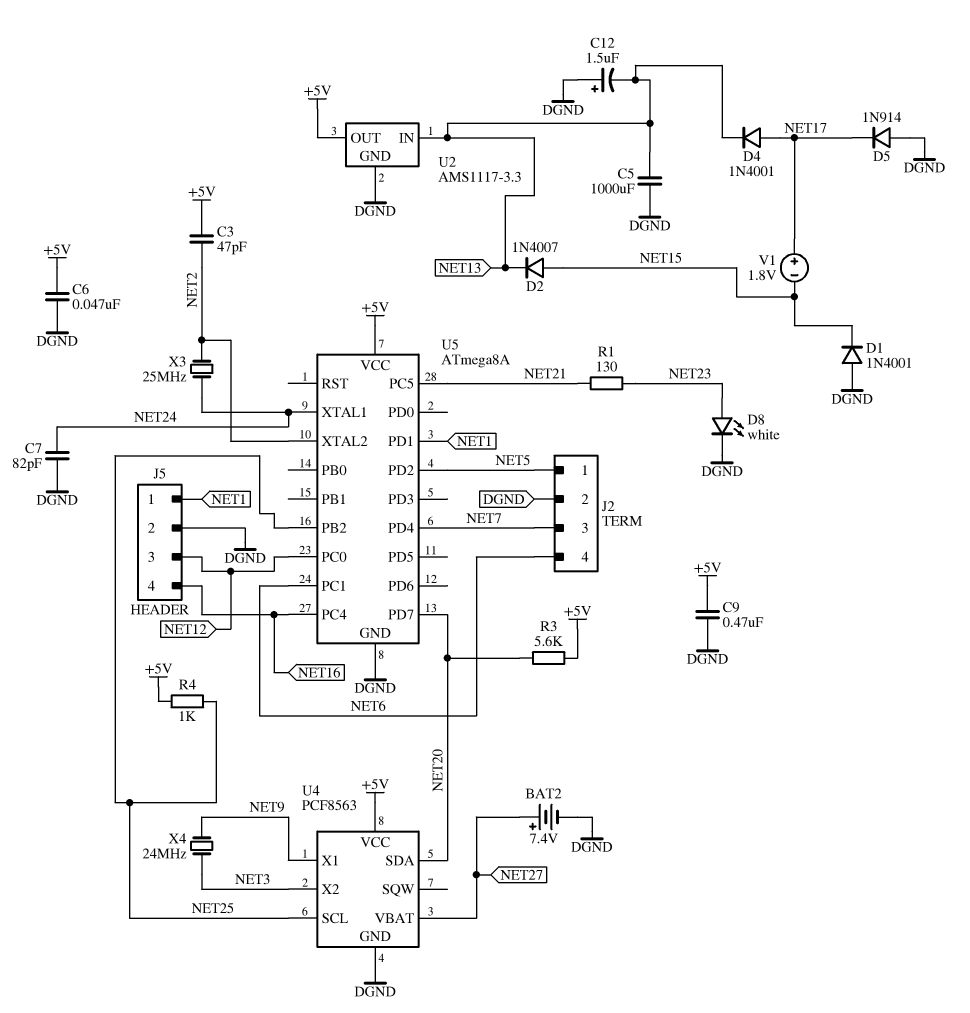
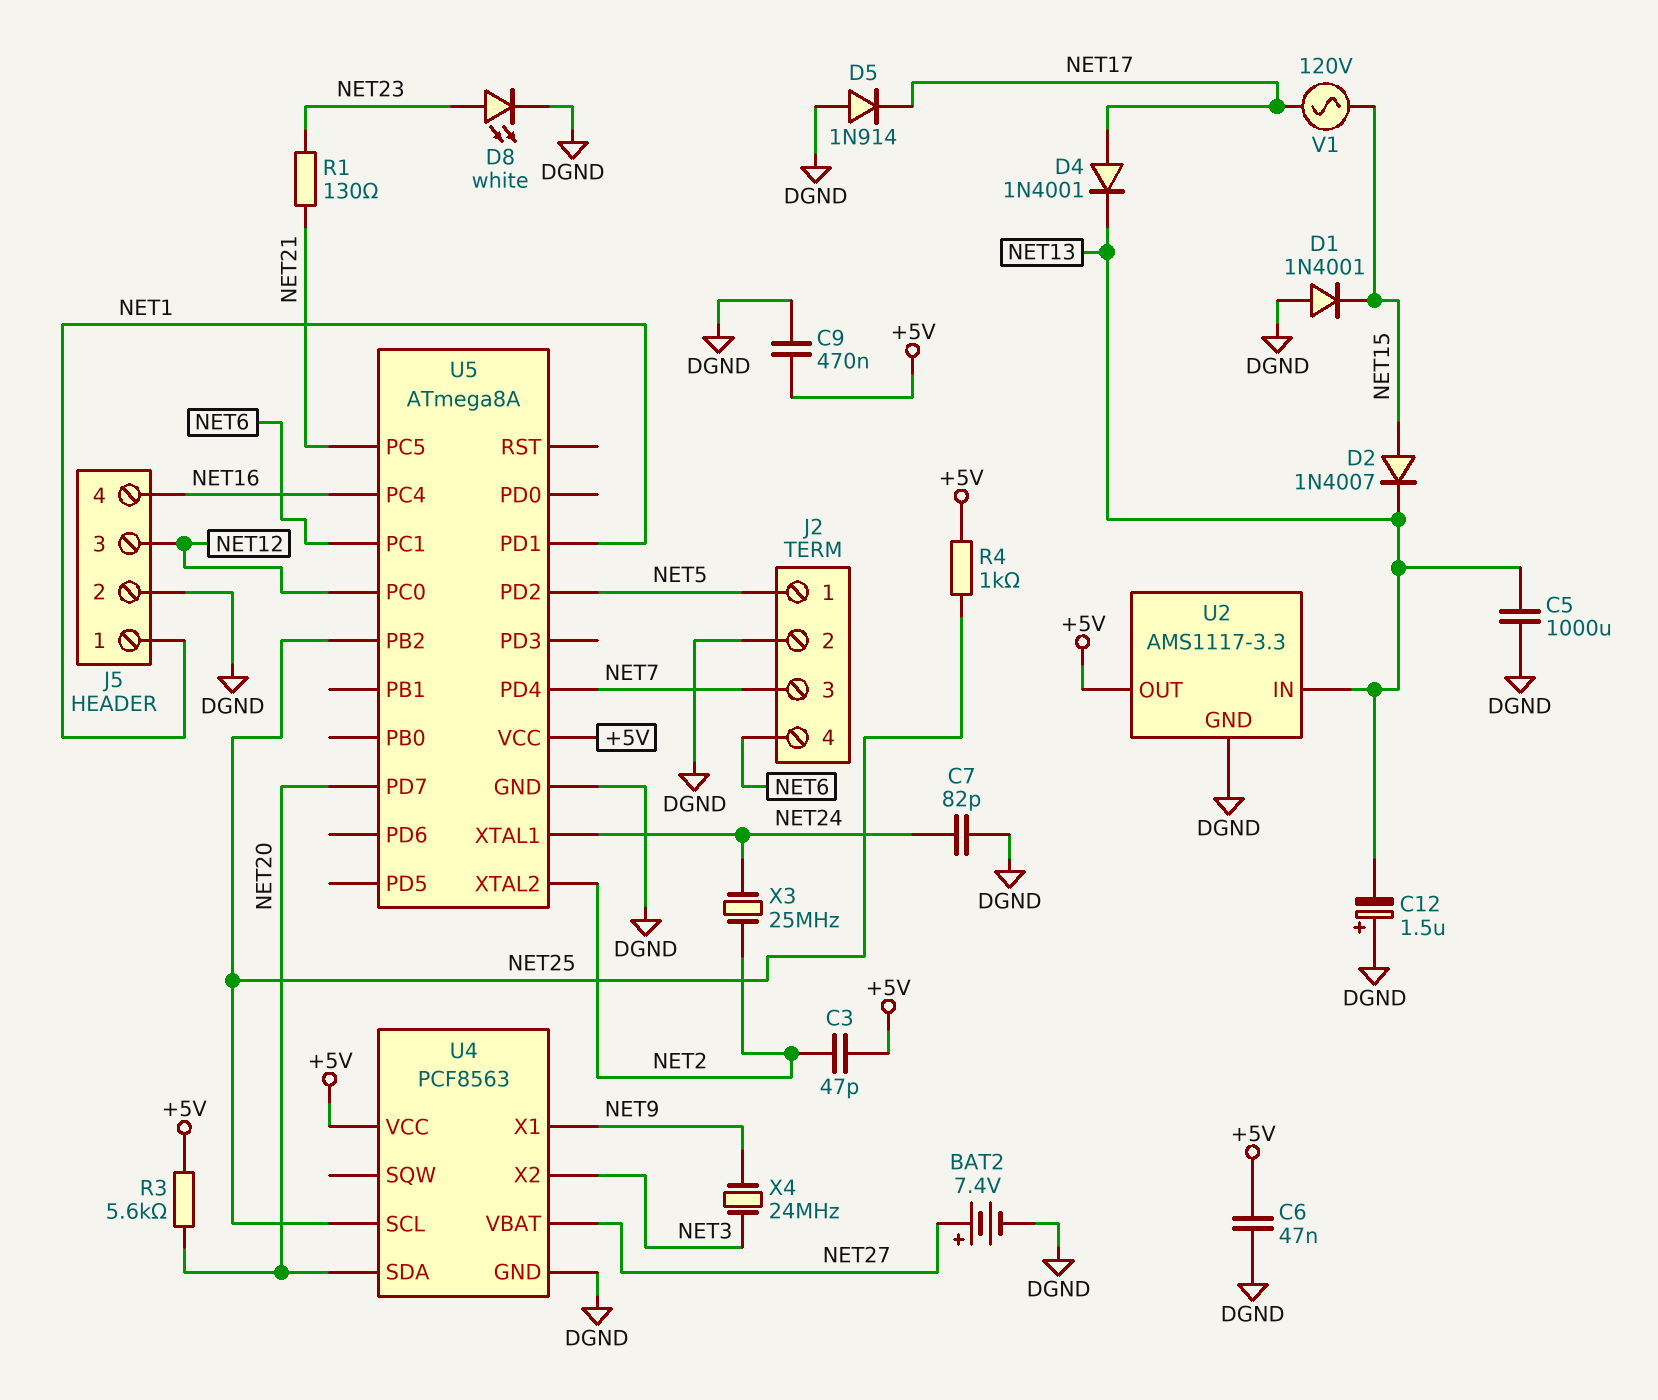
V1: 1.8V (plus NET17, minus NET15) -> AC 120V (NET15, NET17)

